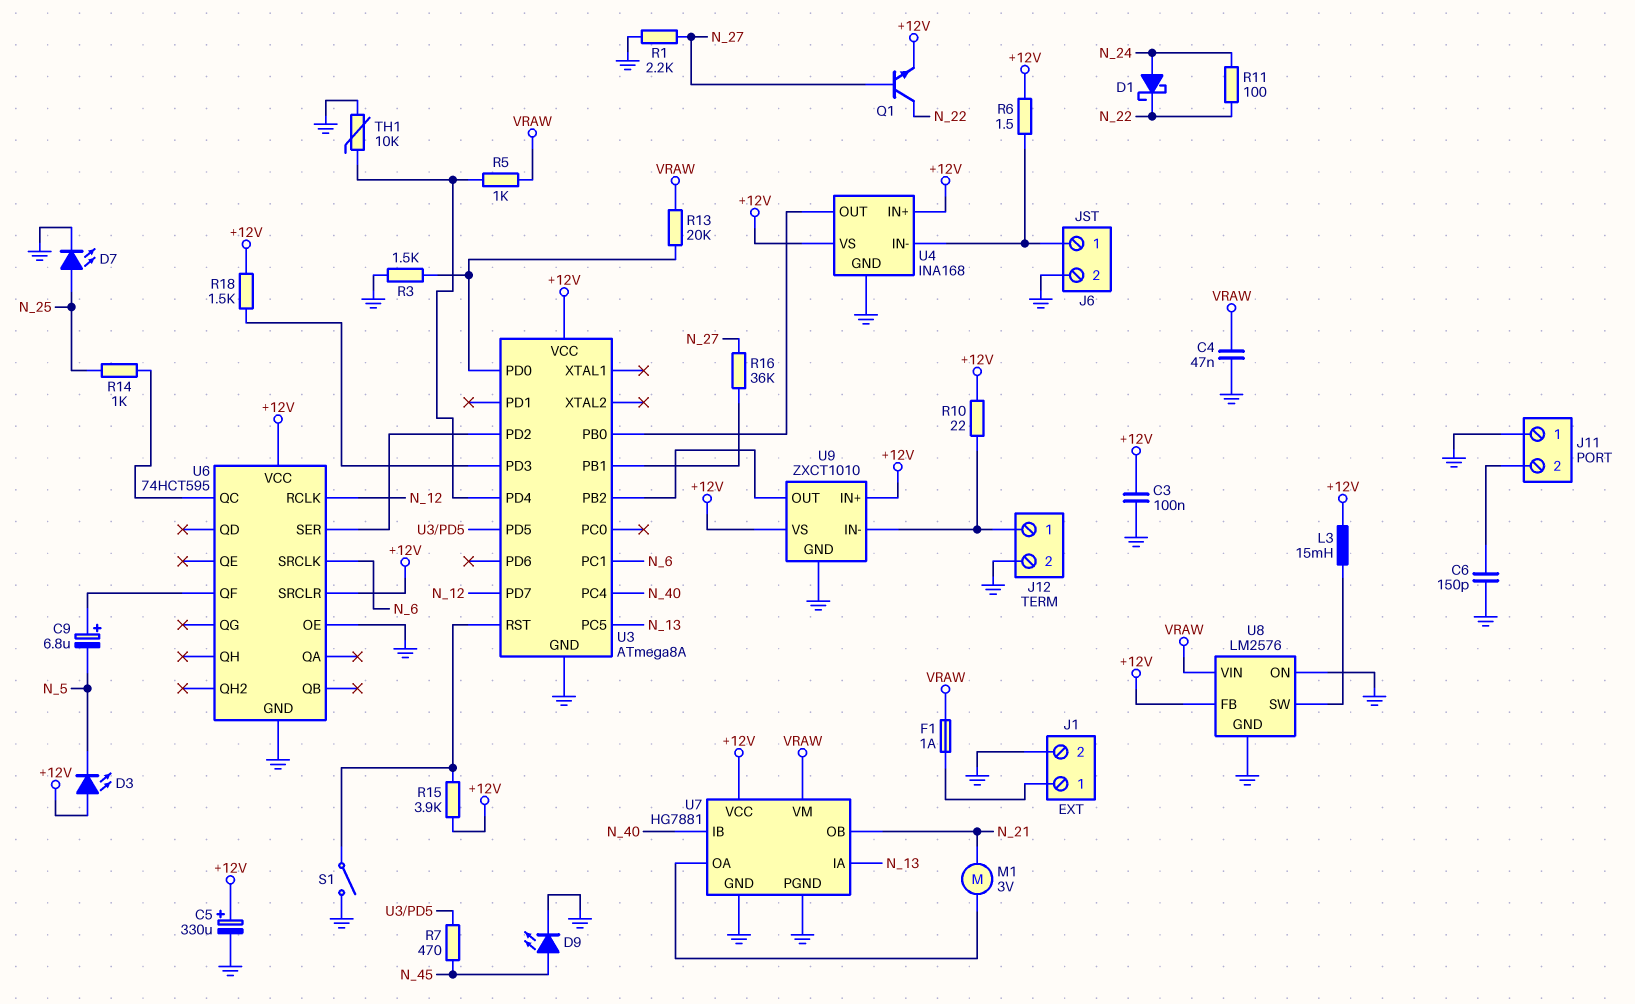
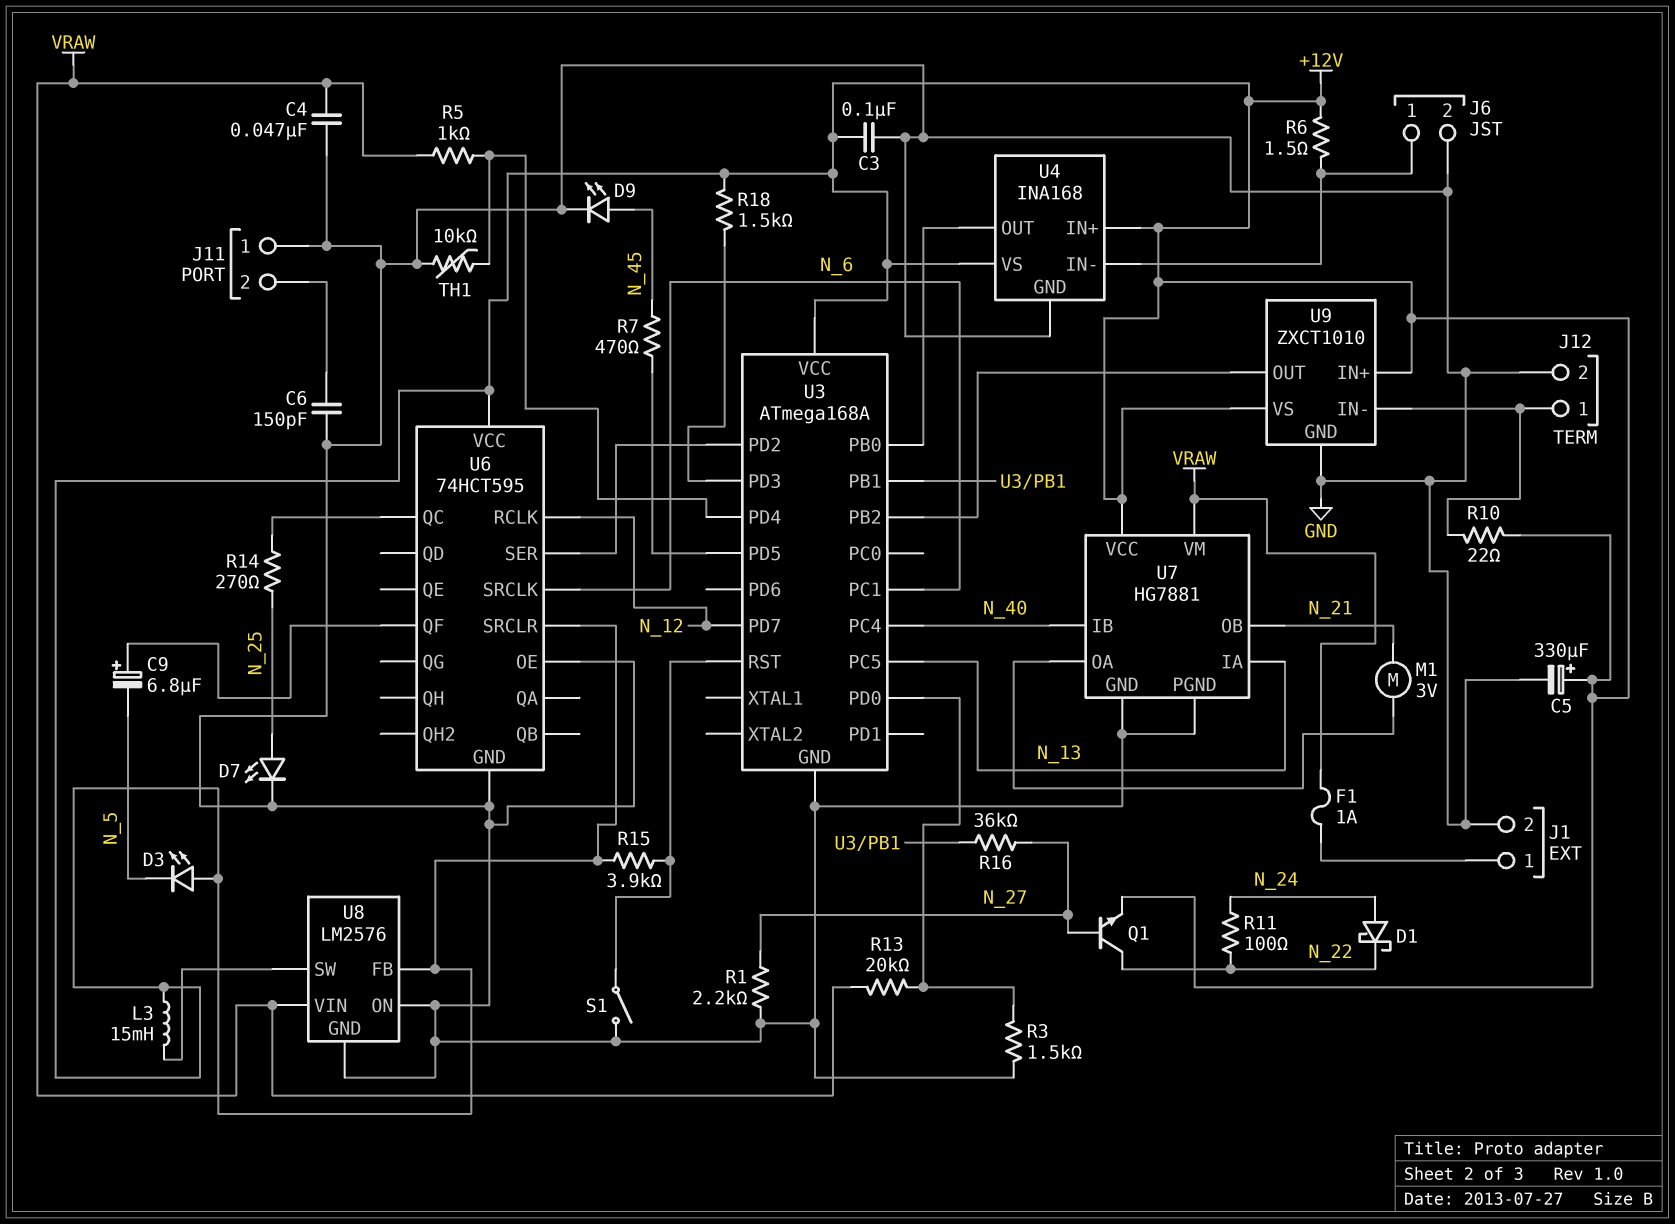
R14: 1k (N_25, U6/QC) -> 270 (N_25, U6/QC)
U3: ATmega8A -> ATmega168A

